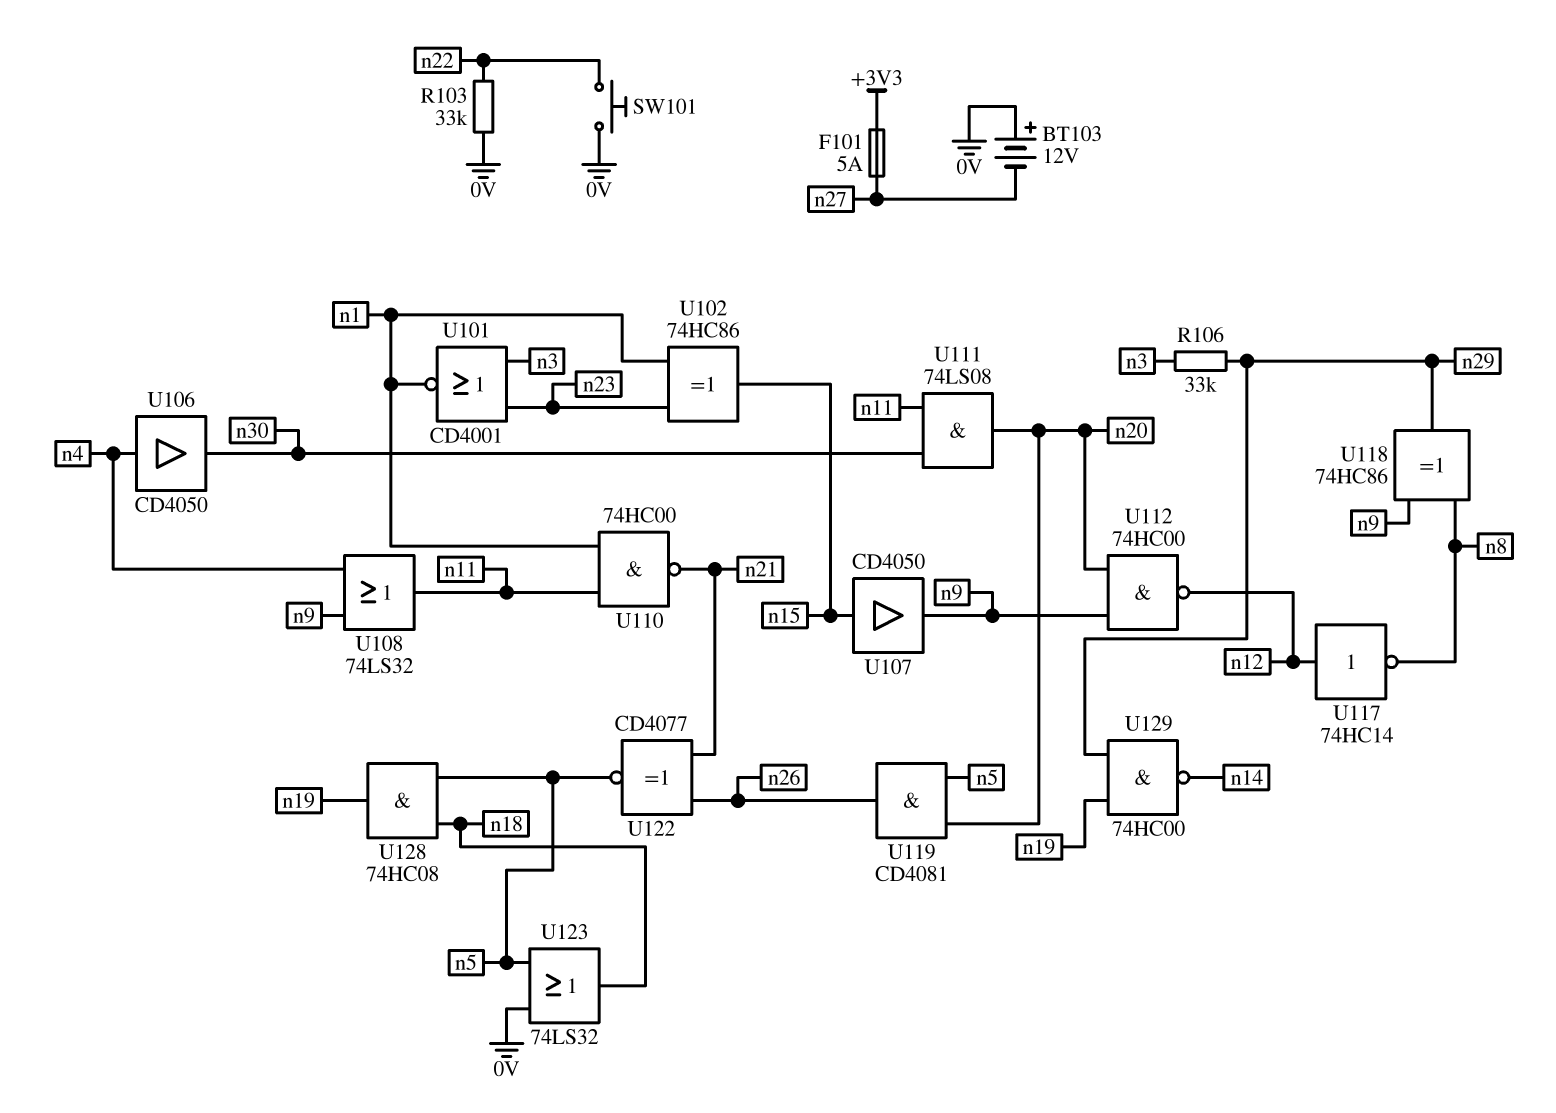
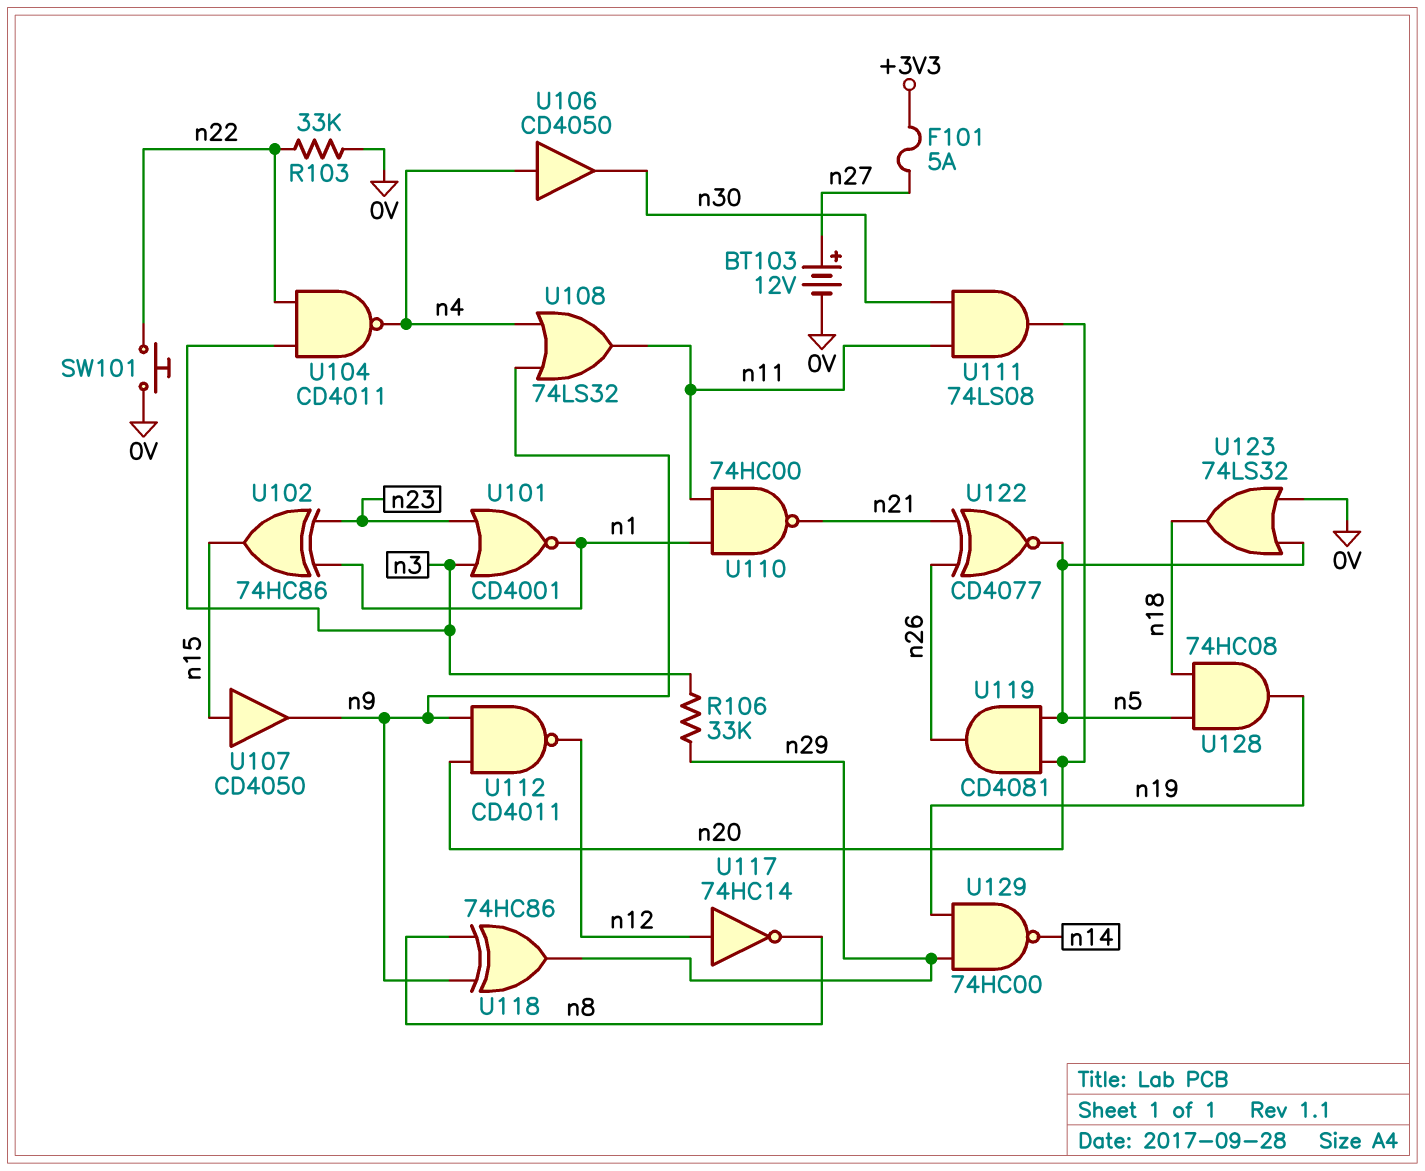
BT103: 12V (plus 0V, minus n27) -> 12V (plus n27, minus 0V)
U104: none -> NAND CD4011 (in n3, in n22, out n4)
U112: NAND 74HC00 (in n9, in n20, out n12) -> NAND CD4011 (in n9, in n20, out n12)

